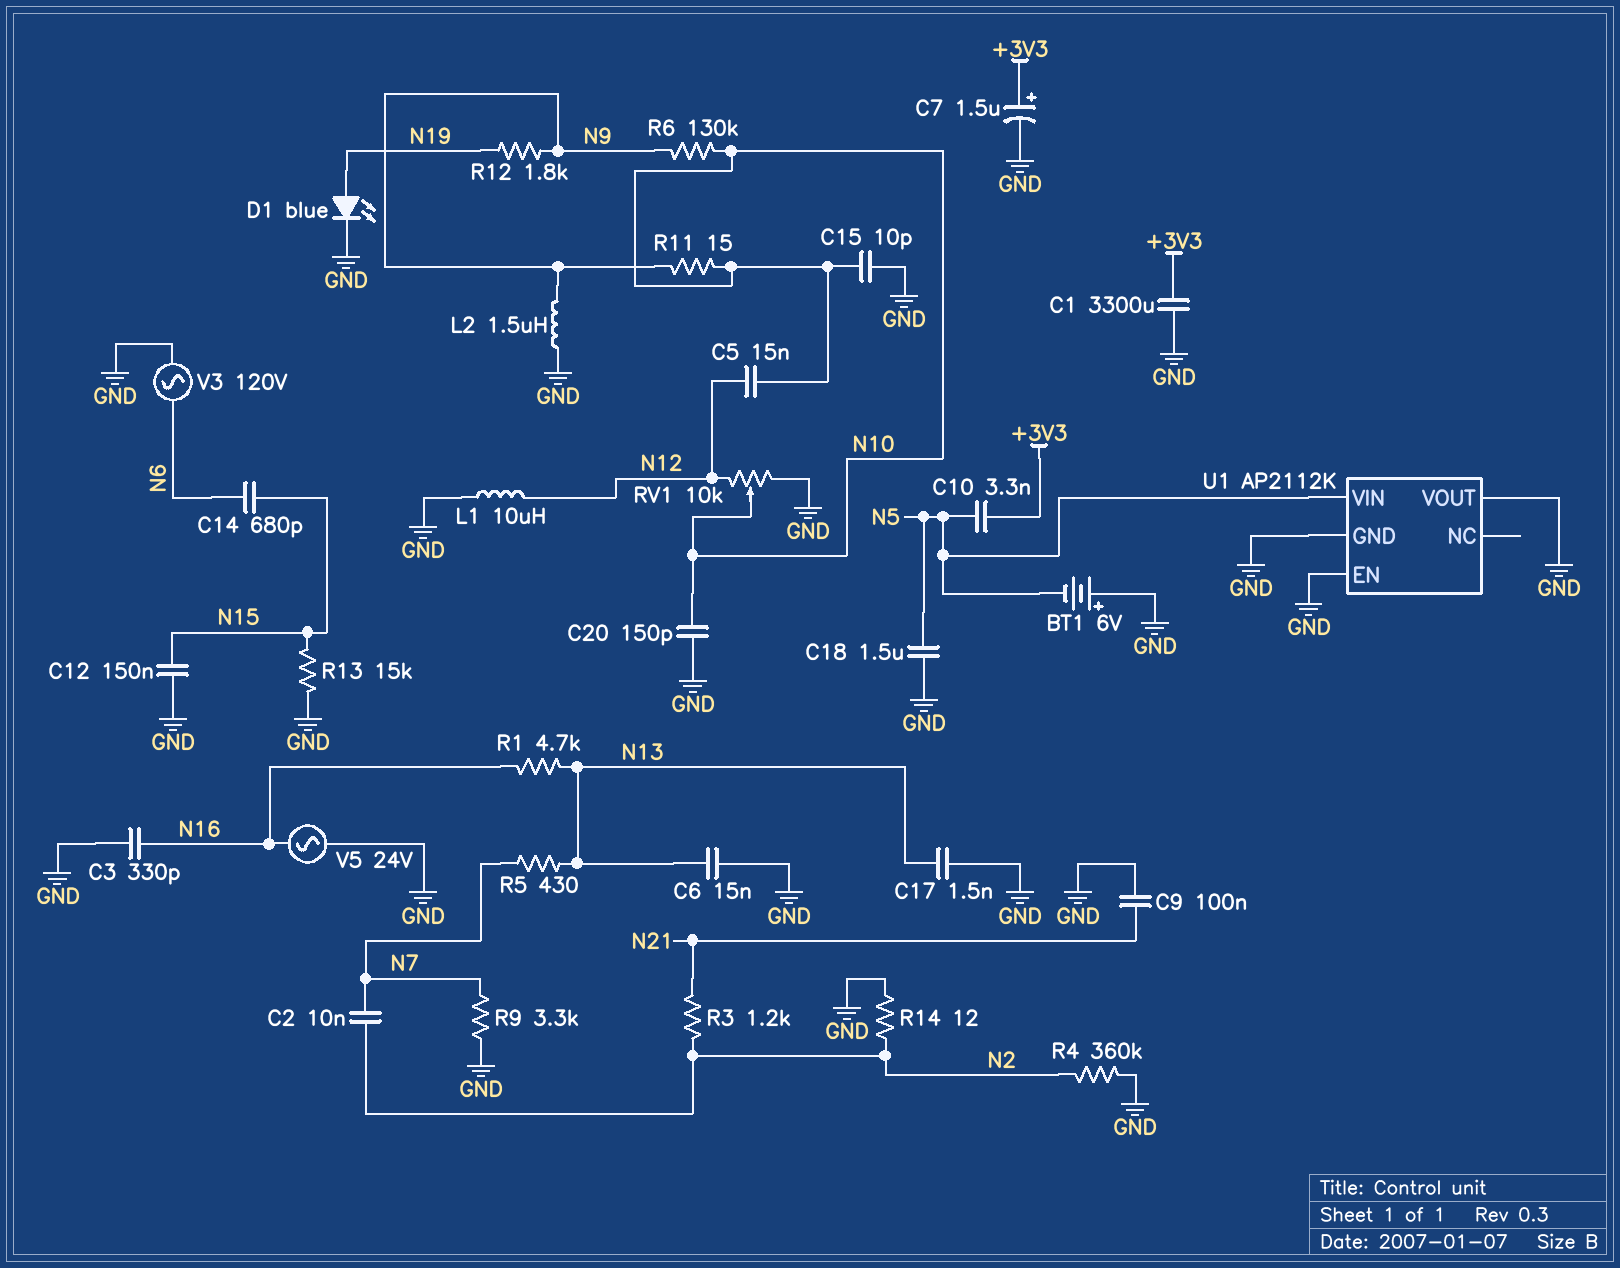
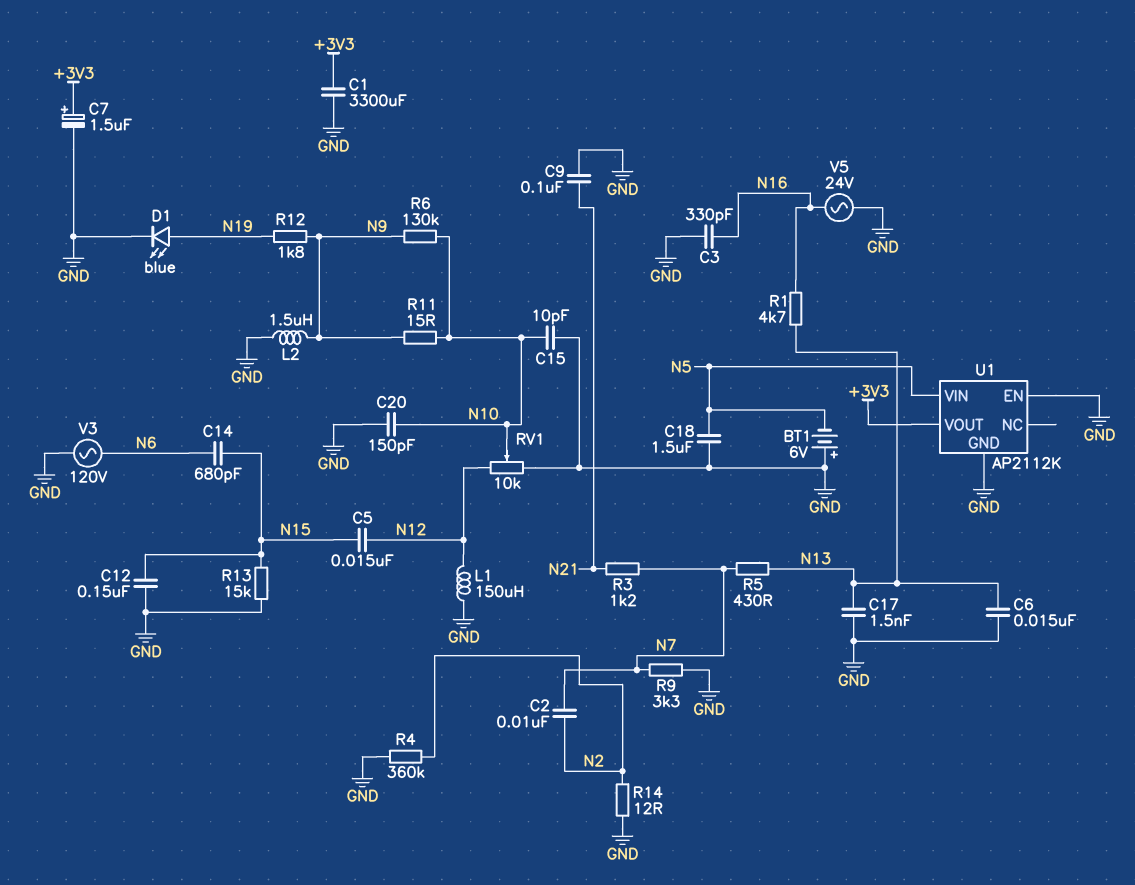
C5: 15nF (N10, N12) -> 15nF (N12, N15)
C10: 3.3nF (+3V3, N5) -> none
L1: 10uH (GND, N12) -> 150uH (GND, N12)
R3: 1.2k (N2, N21) -> 1.2k (N7, N21)
U1 pin VOUT: GND -> +3V3

